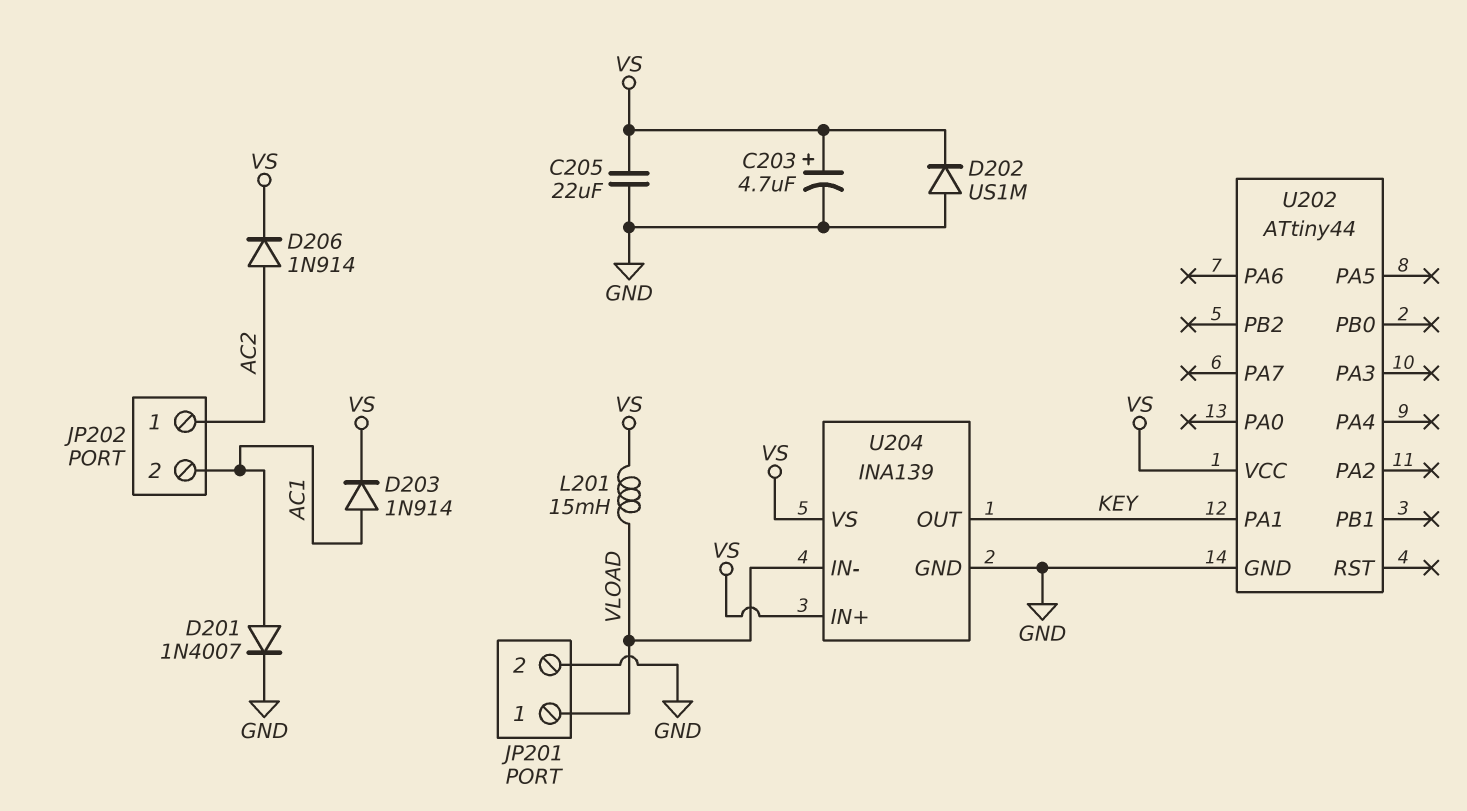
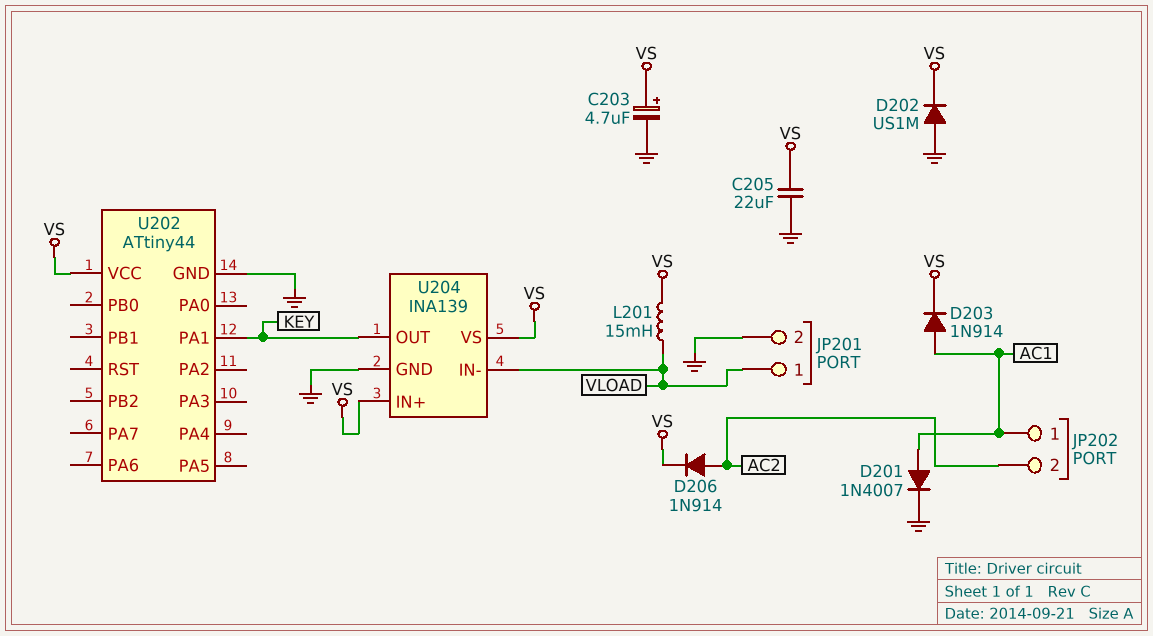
JP202 pin 1: AC2 -> AC1
JP202 pin 2: AC1 -> AC2

